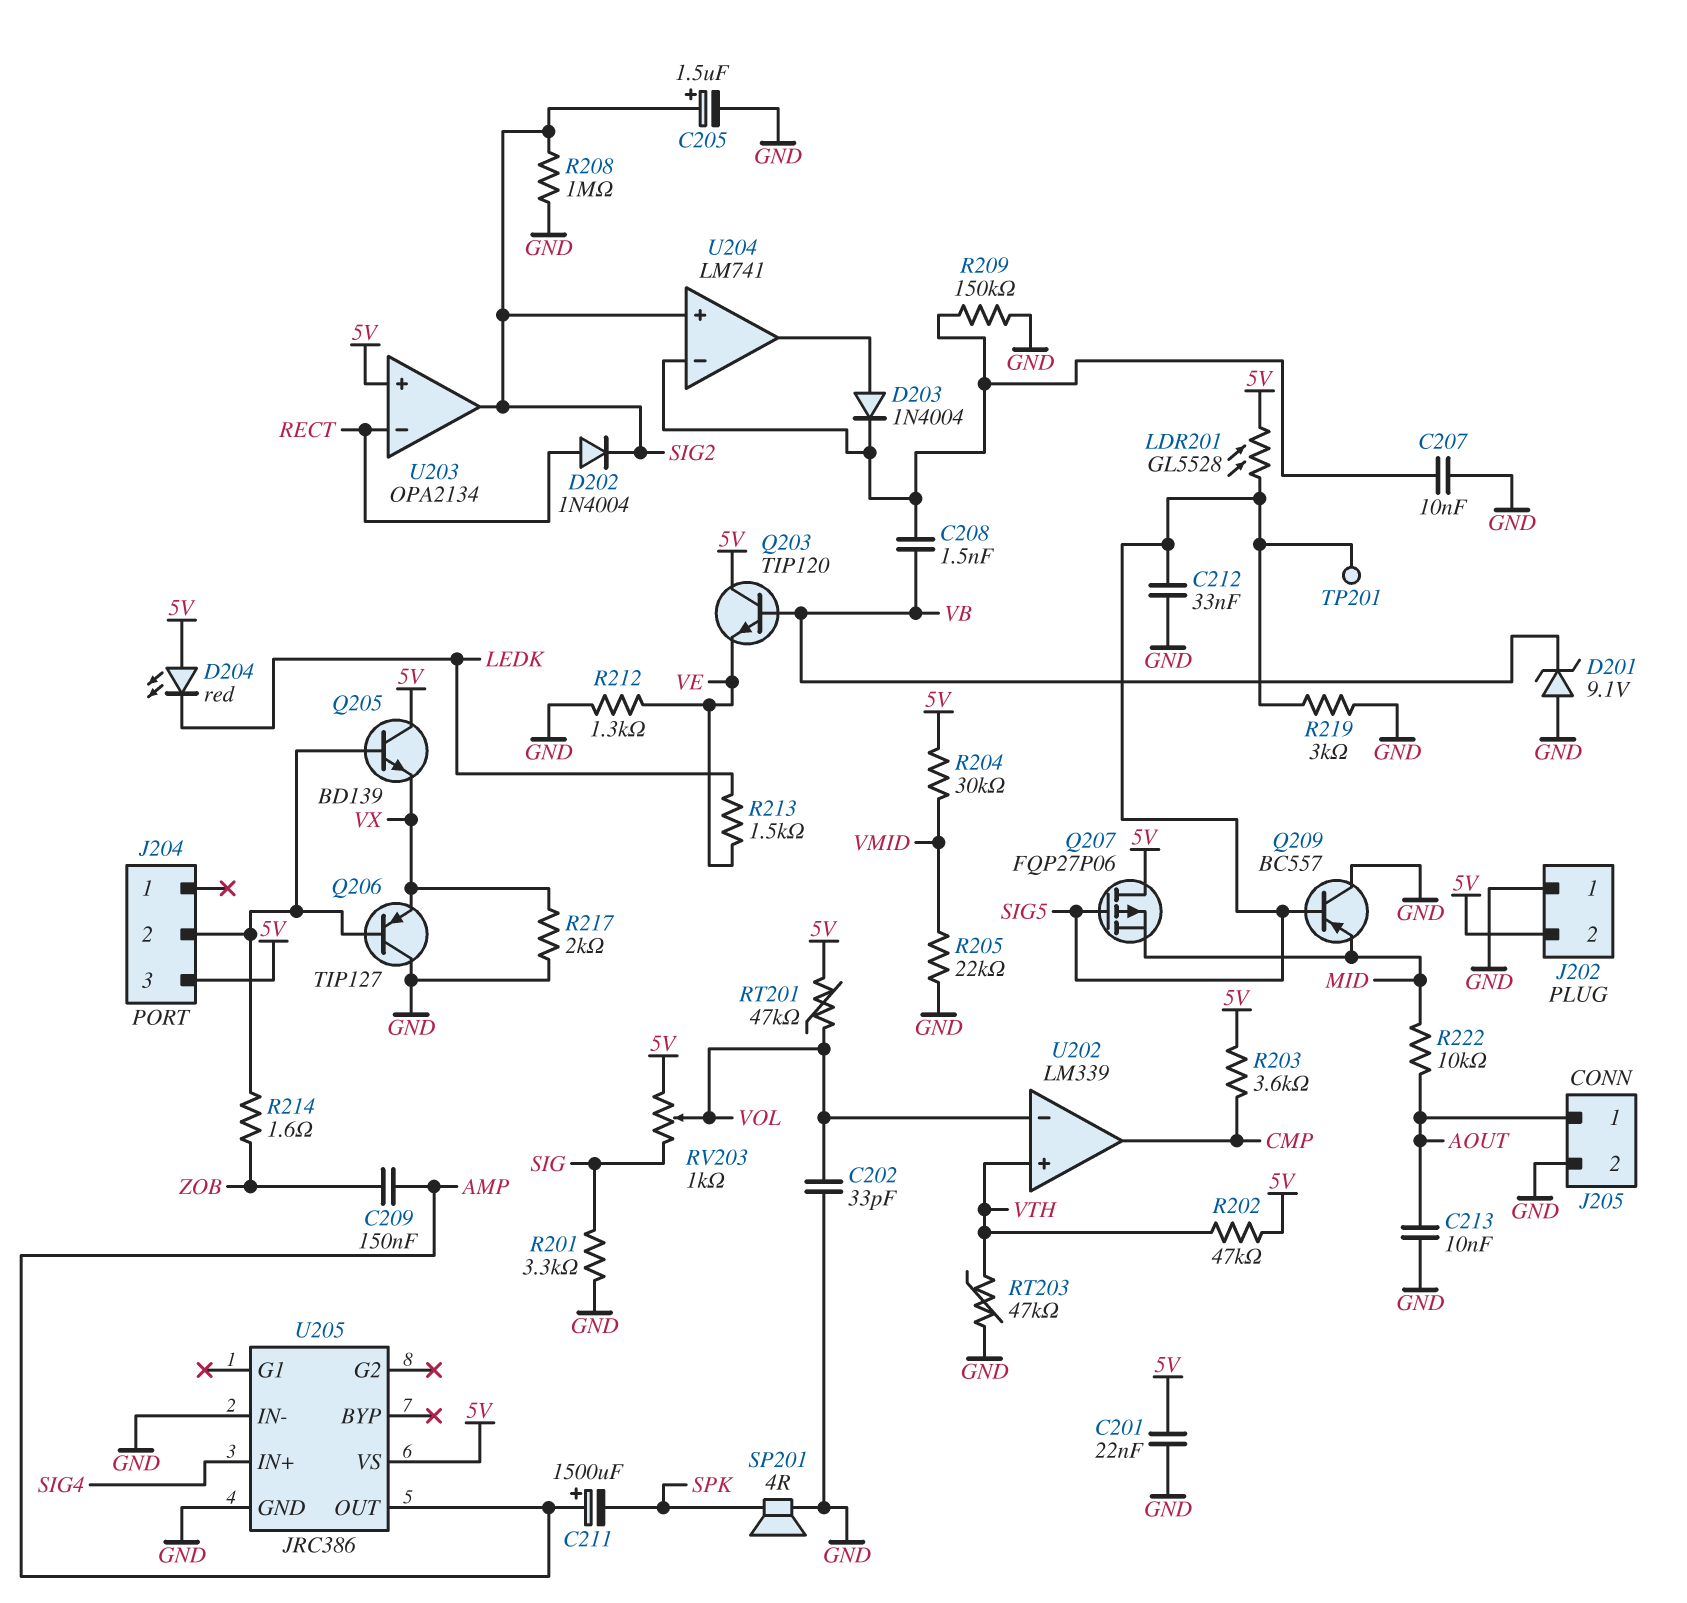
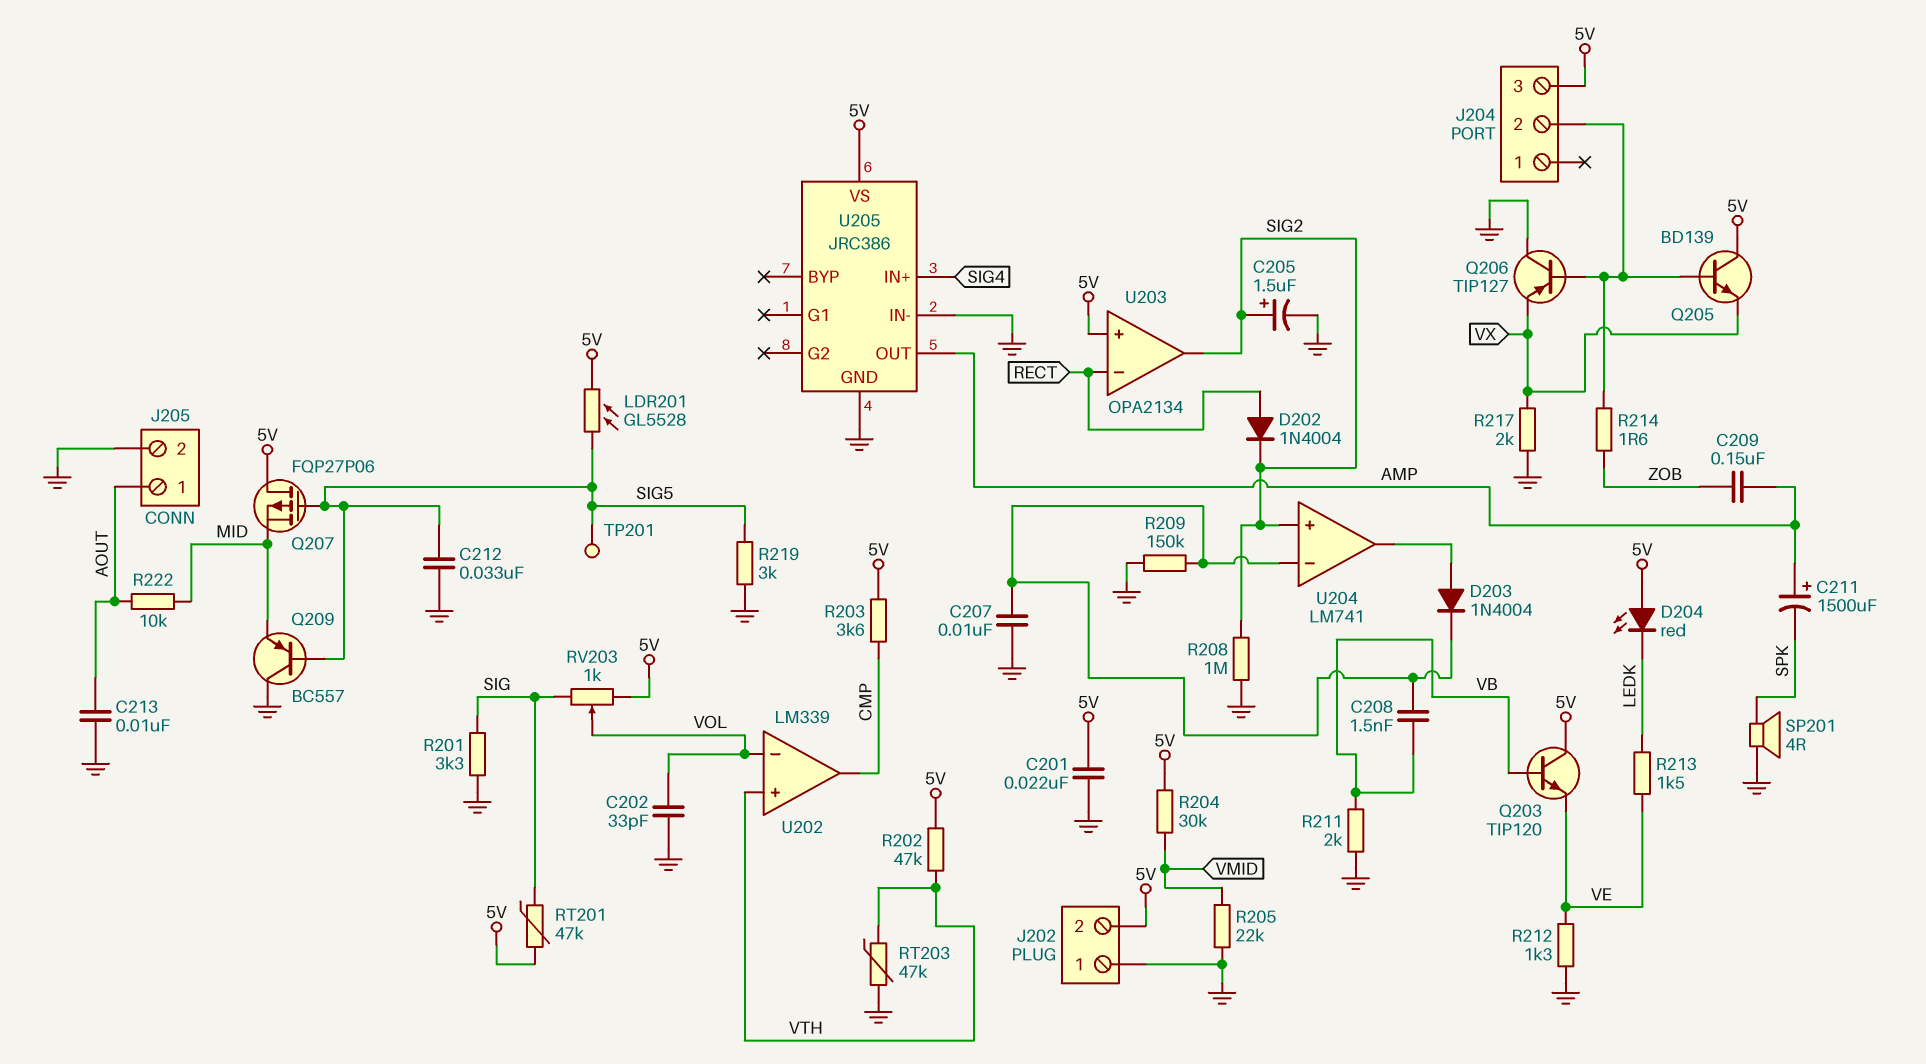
D201: zener 9.1V (A GND, K VB) -> none
R211: none -> 2k (GND, VB)
RT201: 47k (5V, VOL) -> 47k (5V, SIG)

